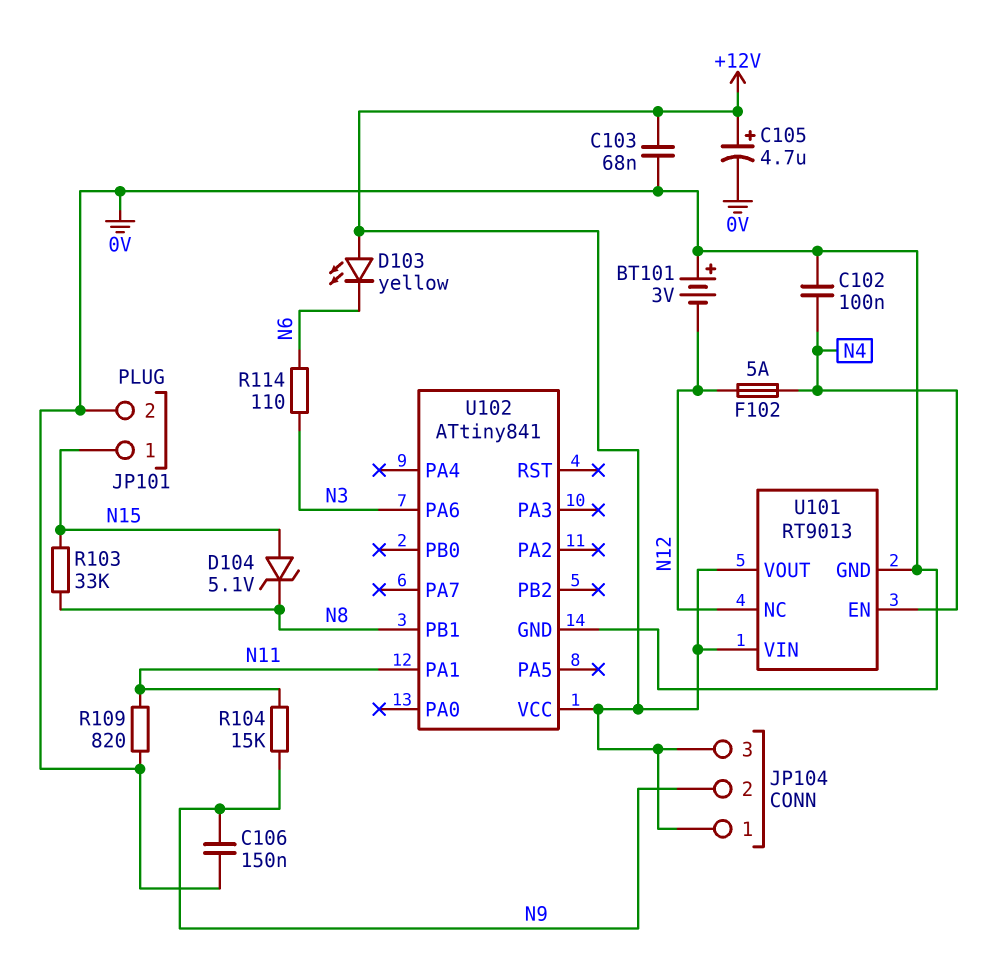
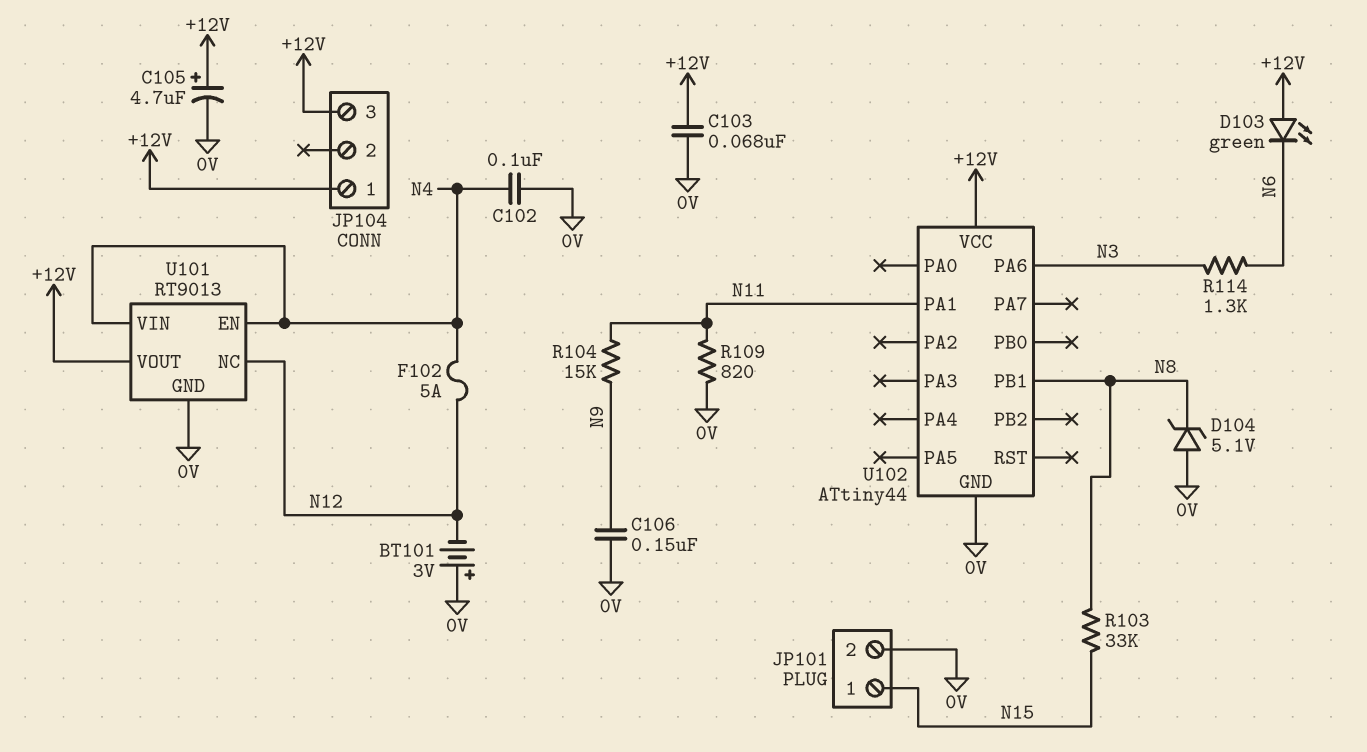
D103: LED yellow (A +12V, K N6) -> LED green (A +12V, K N6)
D104: zener 5.1V (A N15, K N8) -> zener 5.1V (A 0V, K N8)
JP104 pin 2: N9 -> none
R114: 110 (N3, N6) -> 1.3k (N3, N6)
U101 pin VIN: +12V -> N4
U102: ATtiny841 -> ATtiny44

